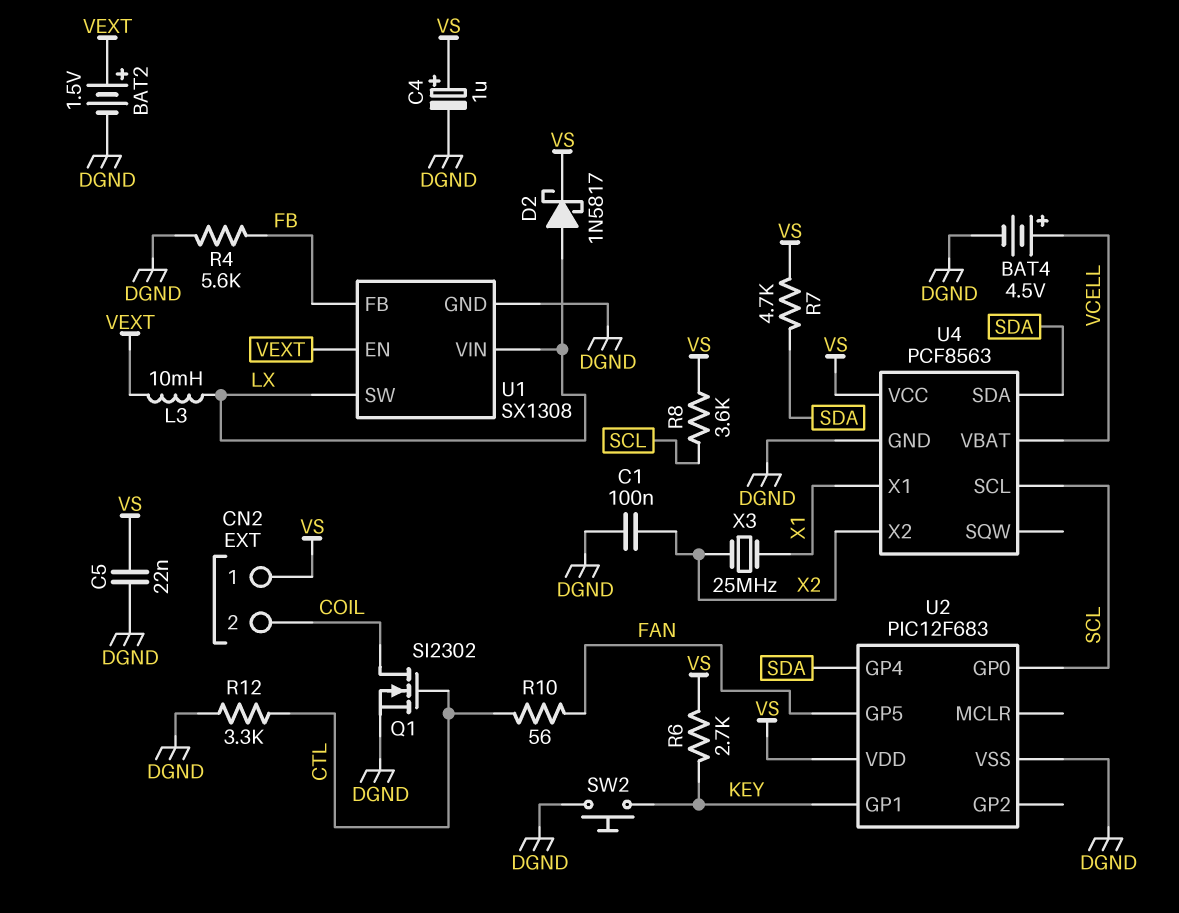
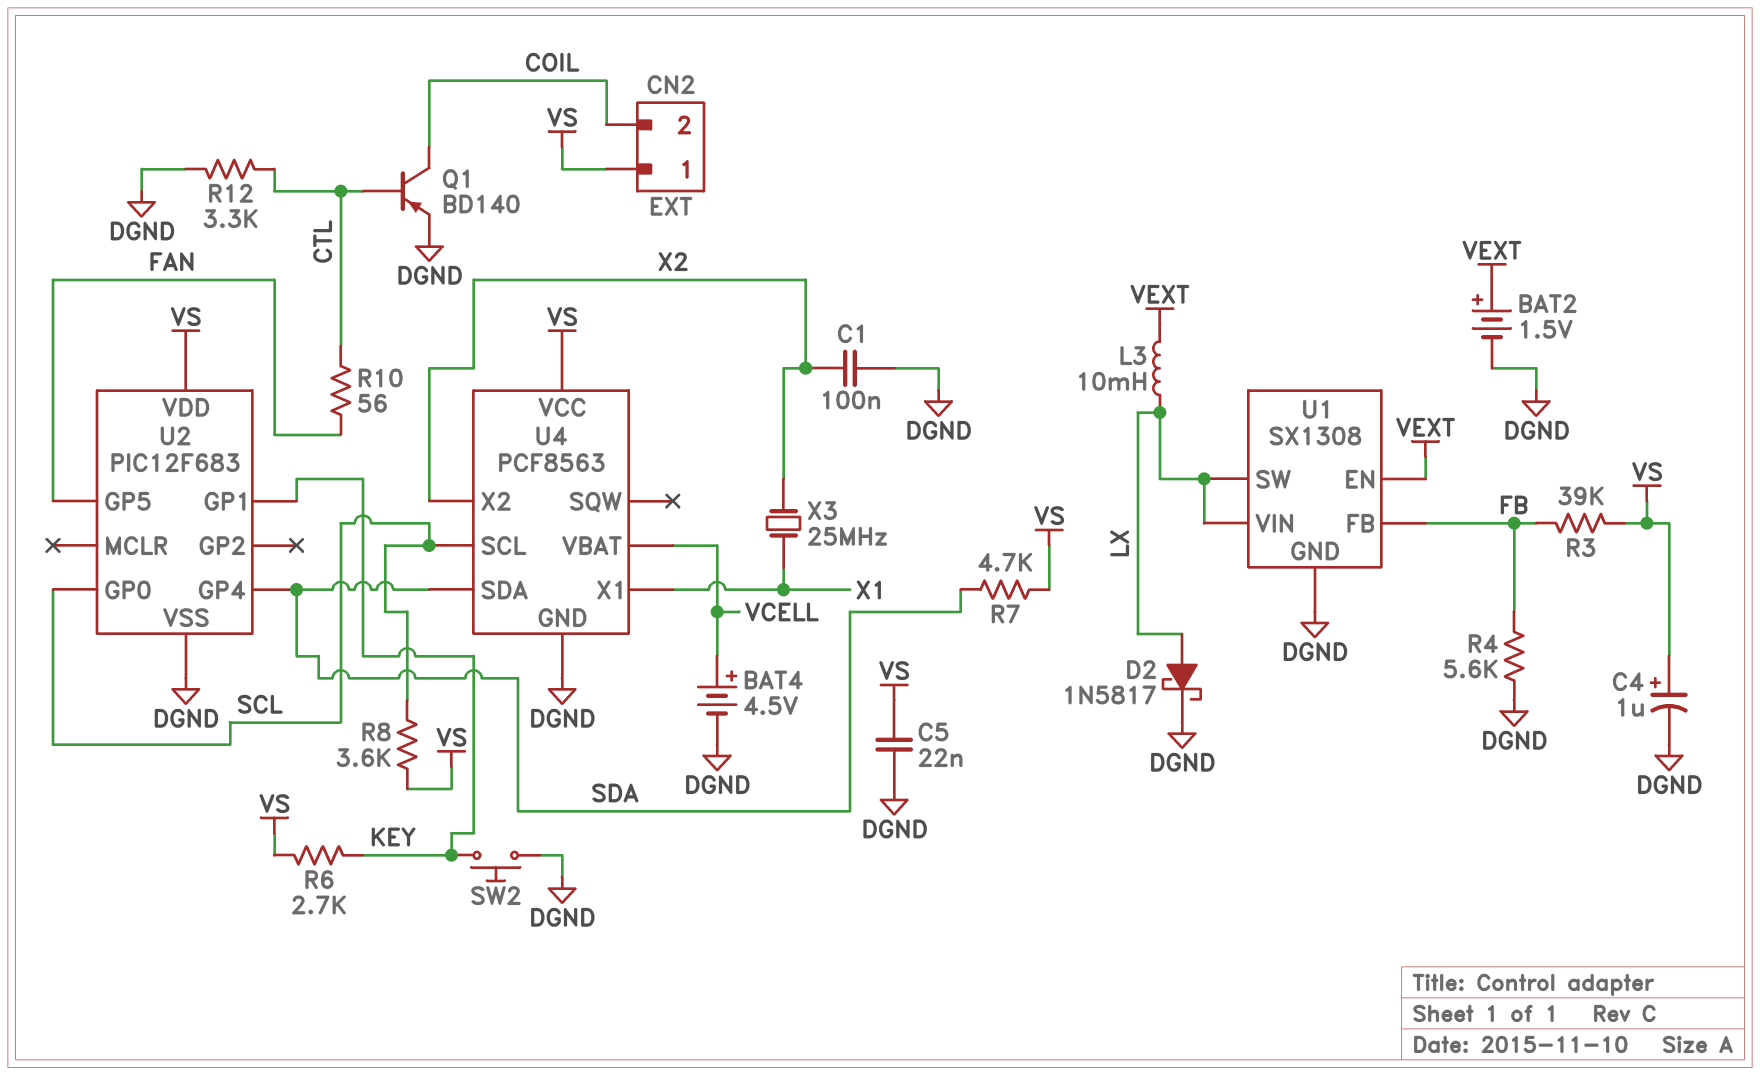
D2: schottky 1N5817 (A LX, K VS) -> schottky 1N5817 (A LX, K DGND)
Q1: NMOS SI2302 (G CTL, D COIL, S DGND) -> PNP BD140 (B CTL, C COIL, E DGND)
R3: none -> 39k (FB, VS)

